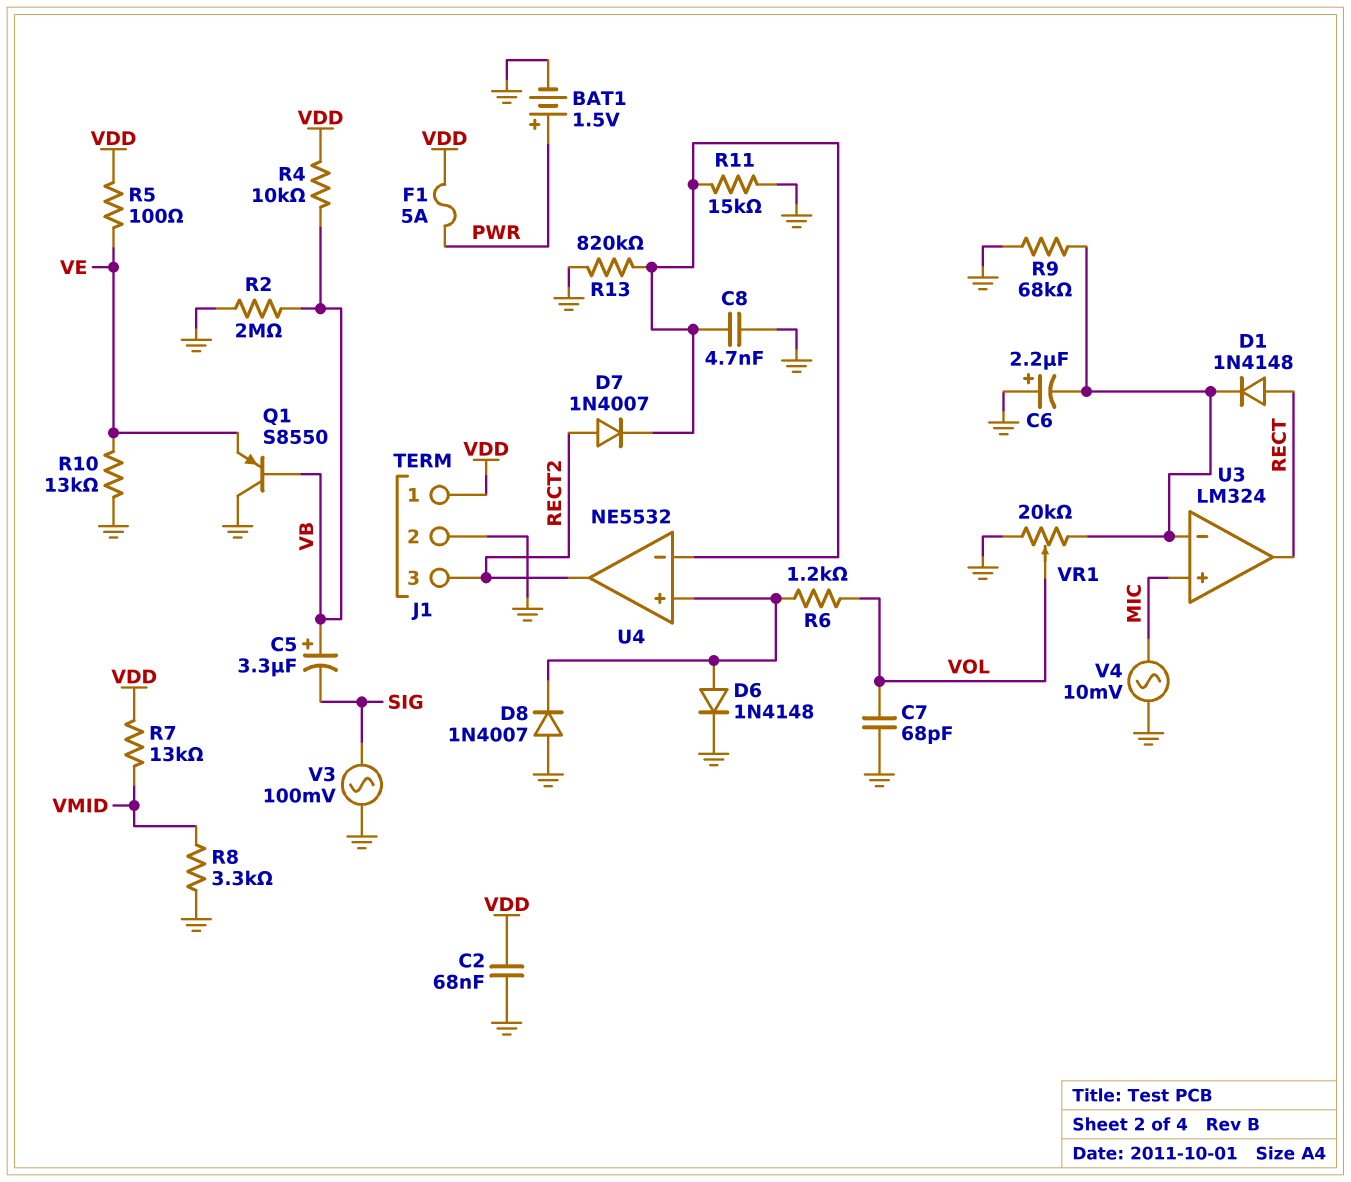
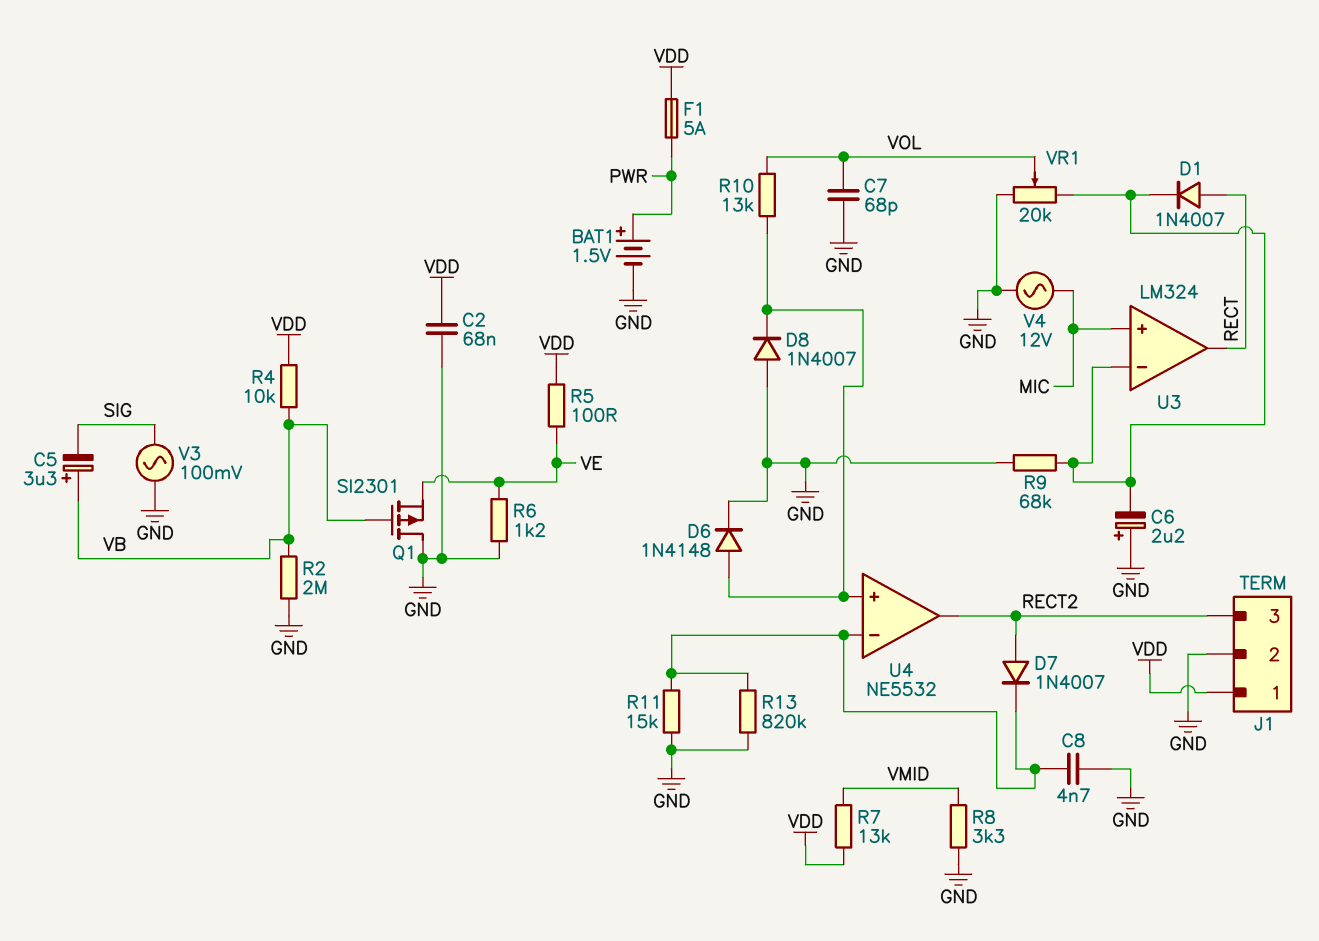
D1: diode 1N4148 (A RECT, K U3/in-) -> diode 1N4007 (A RECT, K U3/in-)
Q1: PNP S8550 (B VB, C GND, E VE) -> PMOS SI2301 (G VB, D GND, S VE)
R6: 1.2k (U4/in+, VOL) -> 1.2k (GND, VE)
R10: 13k (GND, VE) -> 13k (U4/in+, VOL)
V4: AC 10mV (GND, MIC) -> AC 12V (GND, MIC)

